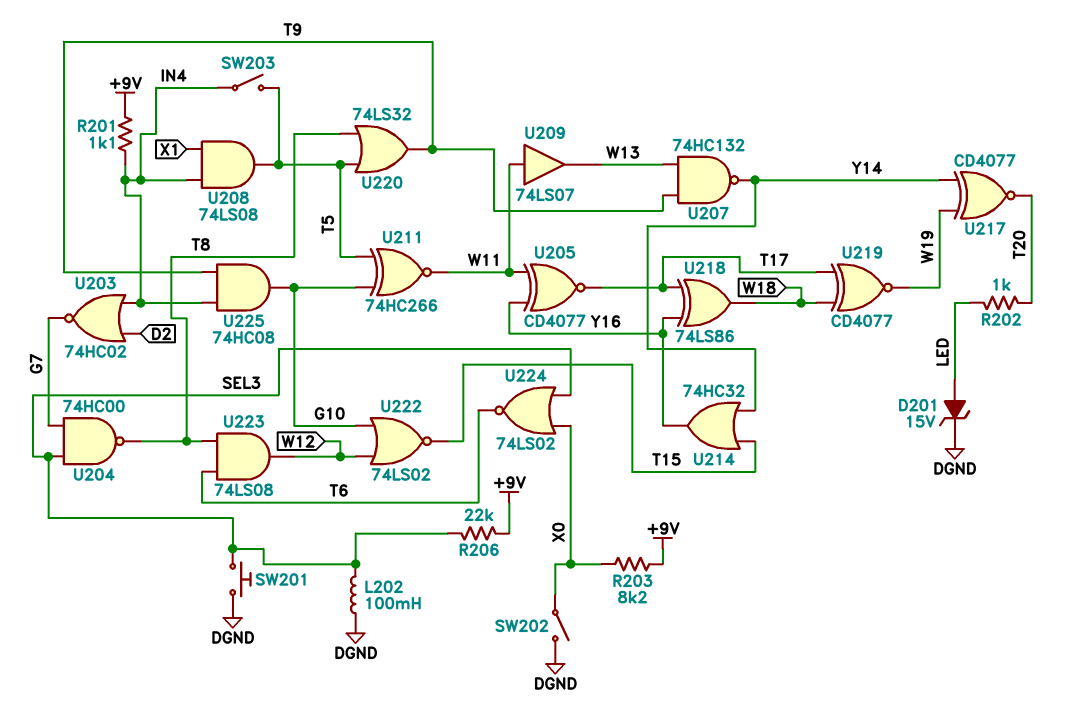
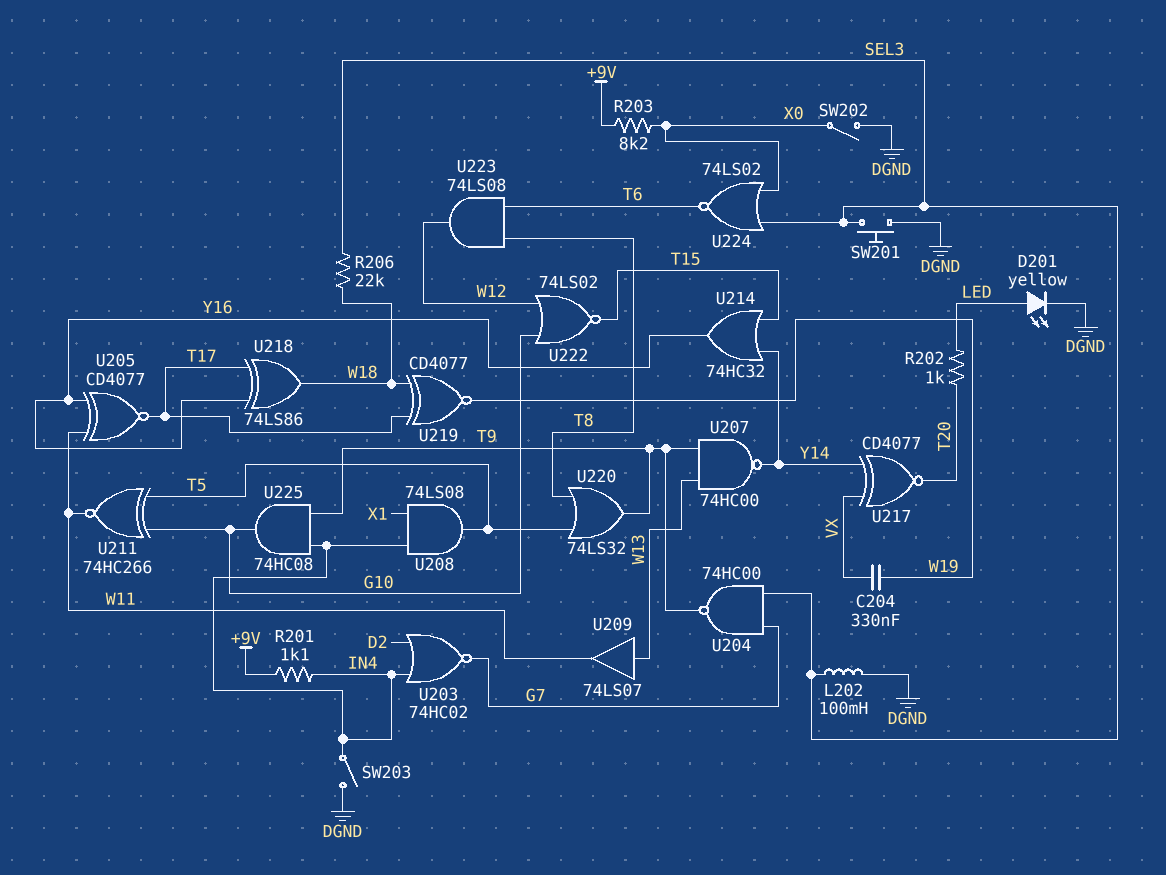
C204: none -> 330nF (VX, W19)
D201: zener 15V (A LED, K DGND) -> LED yellow (A LED, K DGND)
R206: 22k (+9V, SEL3) -> 22k (SEL3, W18)
SW203: switch (IN4, T5) -> switch (DGND, IN4)
U204: NAND 74HC00 (in G7, in SEL3, out T8) -> NAND 74HC00 (in G7, in SEL3, out T9)
U207: NAND 74HC132 (in T9, in W13, out Y14) -> NAND 74HC00 (in T9, in W13, out Y14)
U209: buffer 74LS07 (in W11, out W13) -> buffer 74LS07 (in W13, out W11)
U217: XNOR CD4077 (in W19, in Y14, out T20) -> XNOR CD4077 (in VX, in Y14, out T20)

